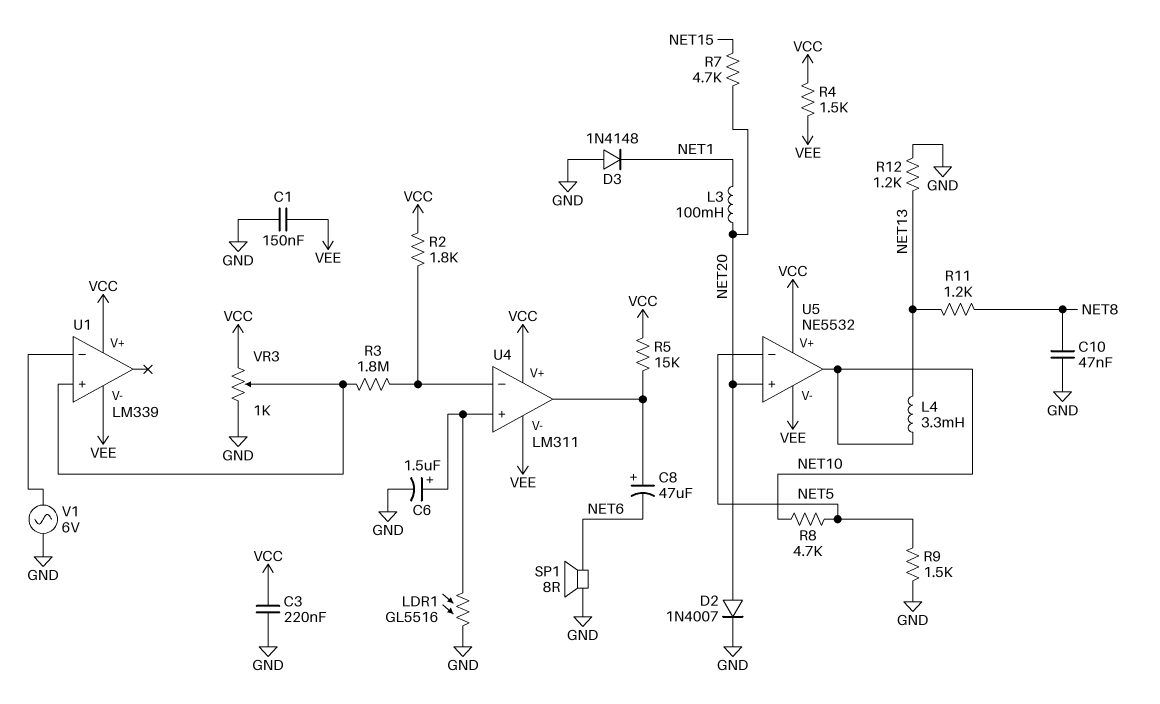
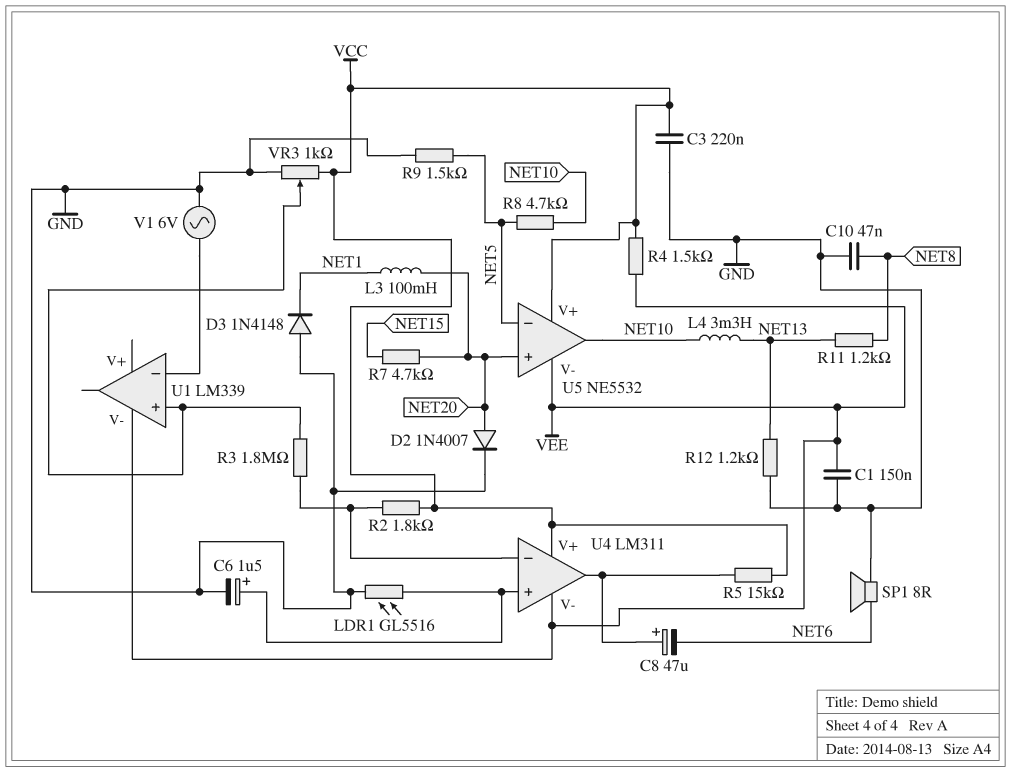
U1 pin V+: VCC -> none

